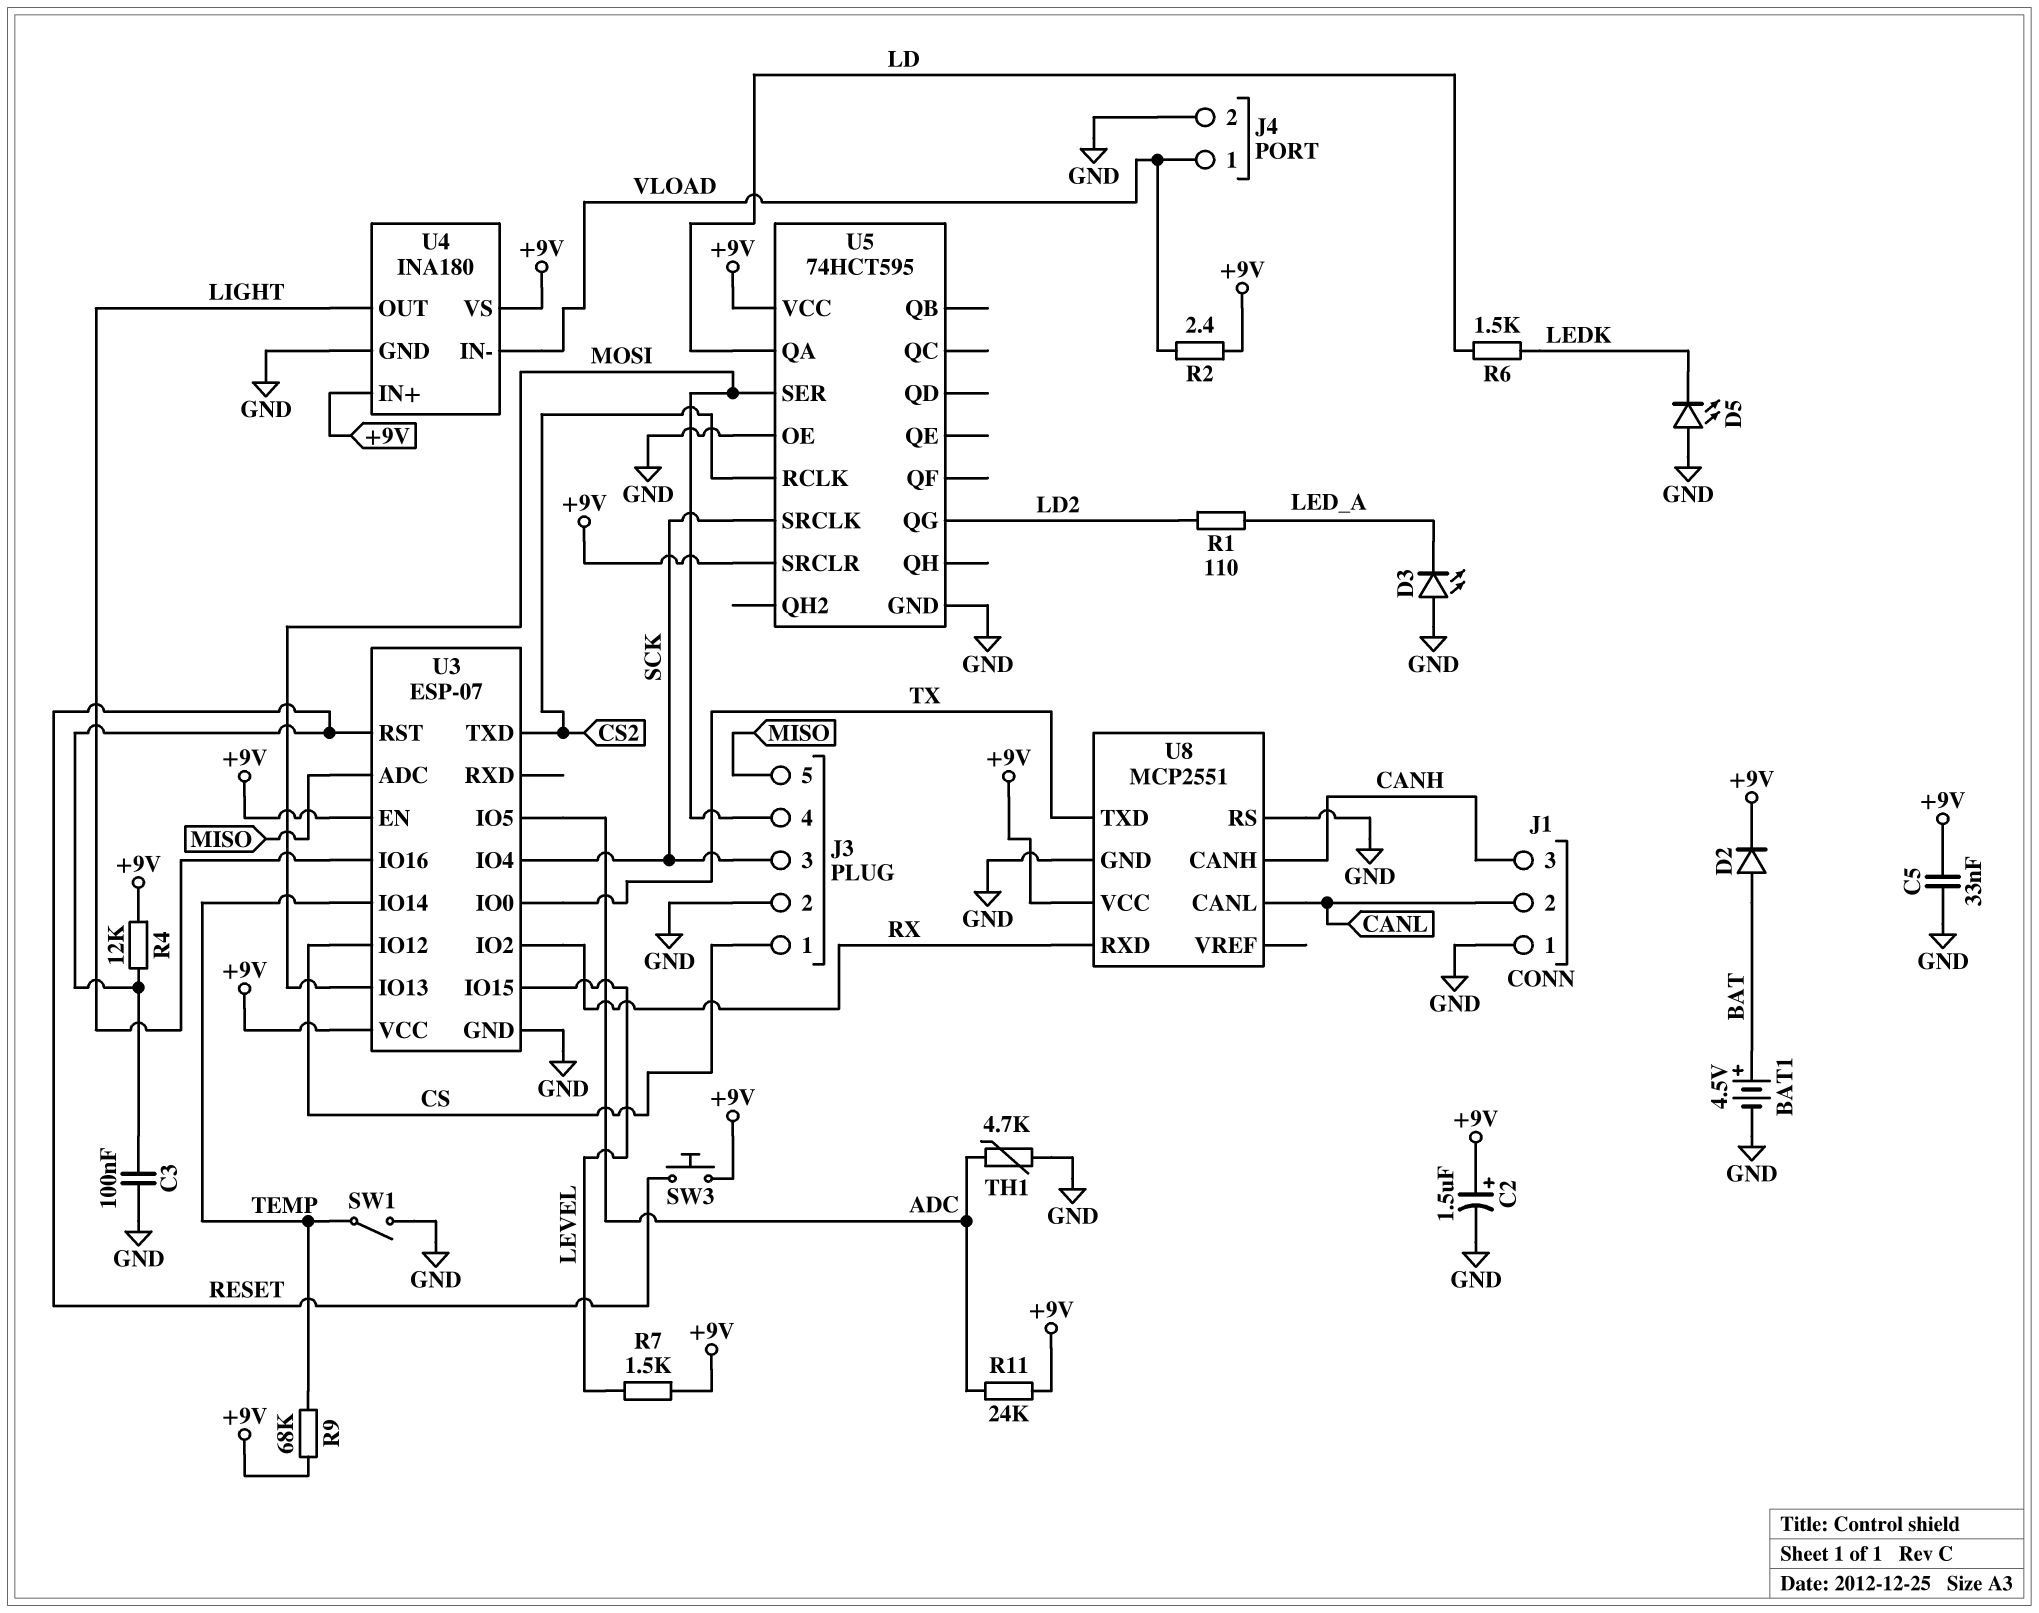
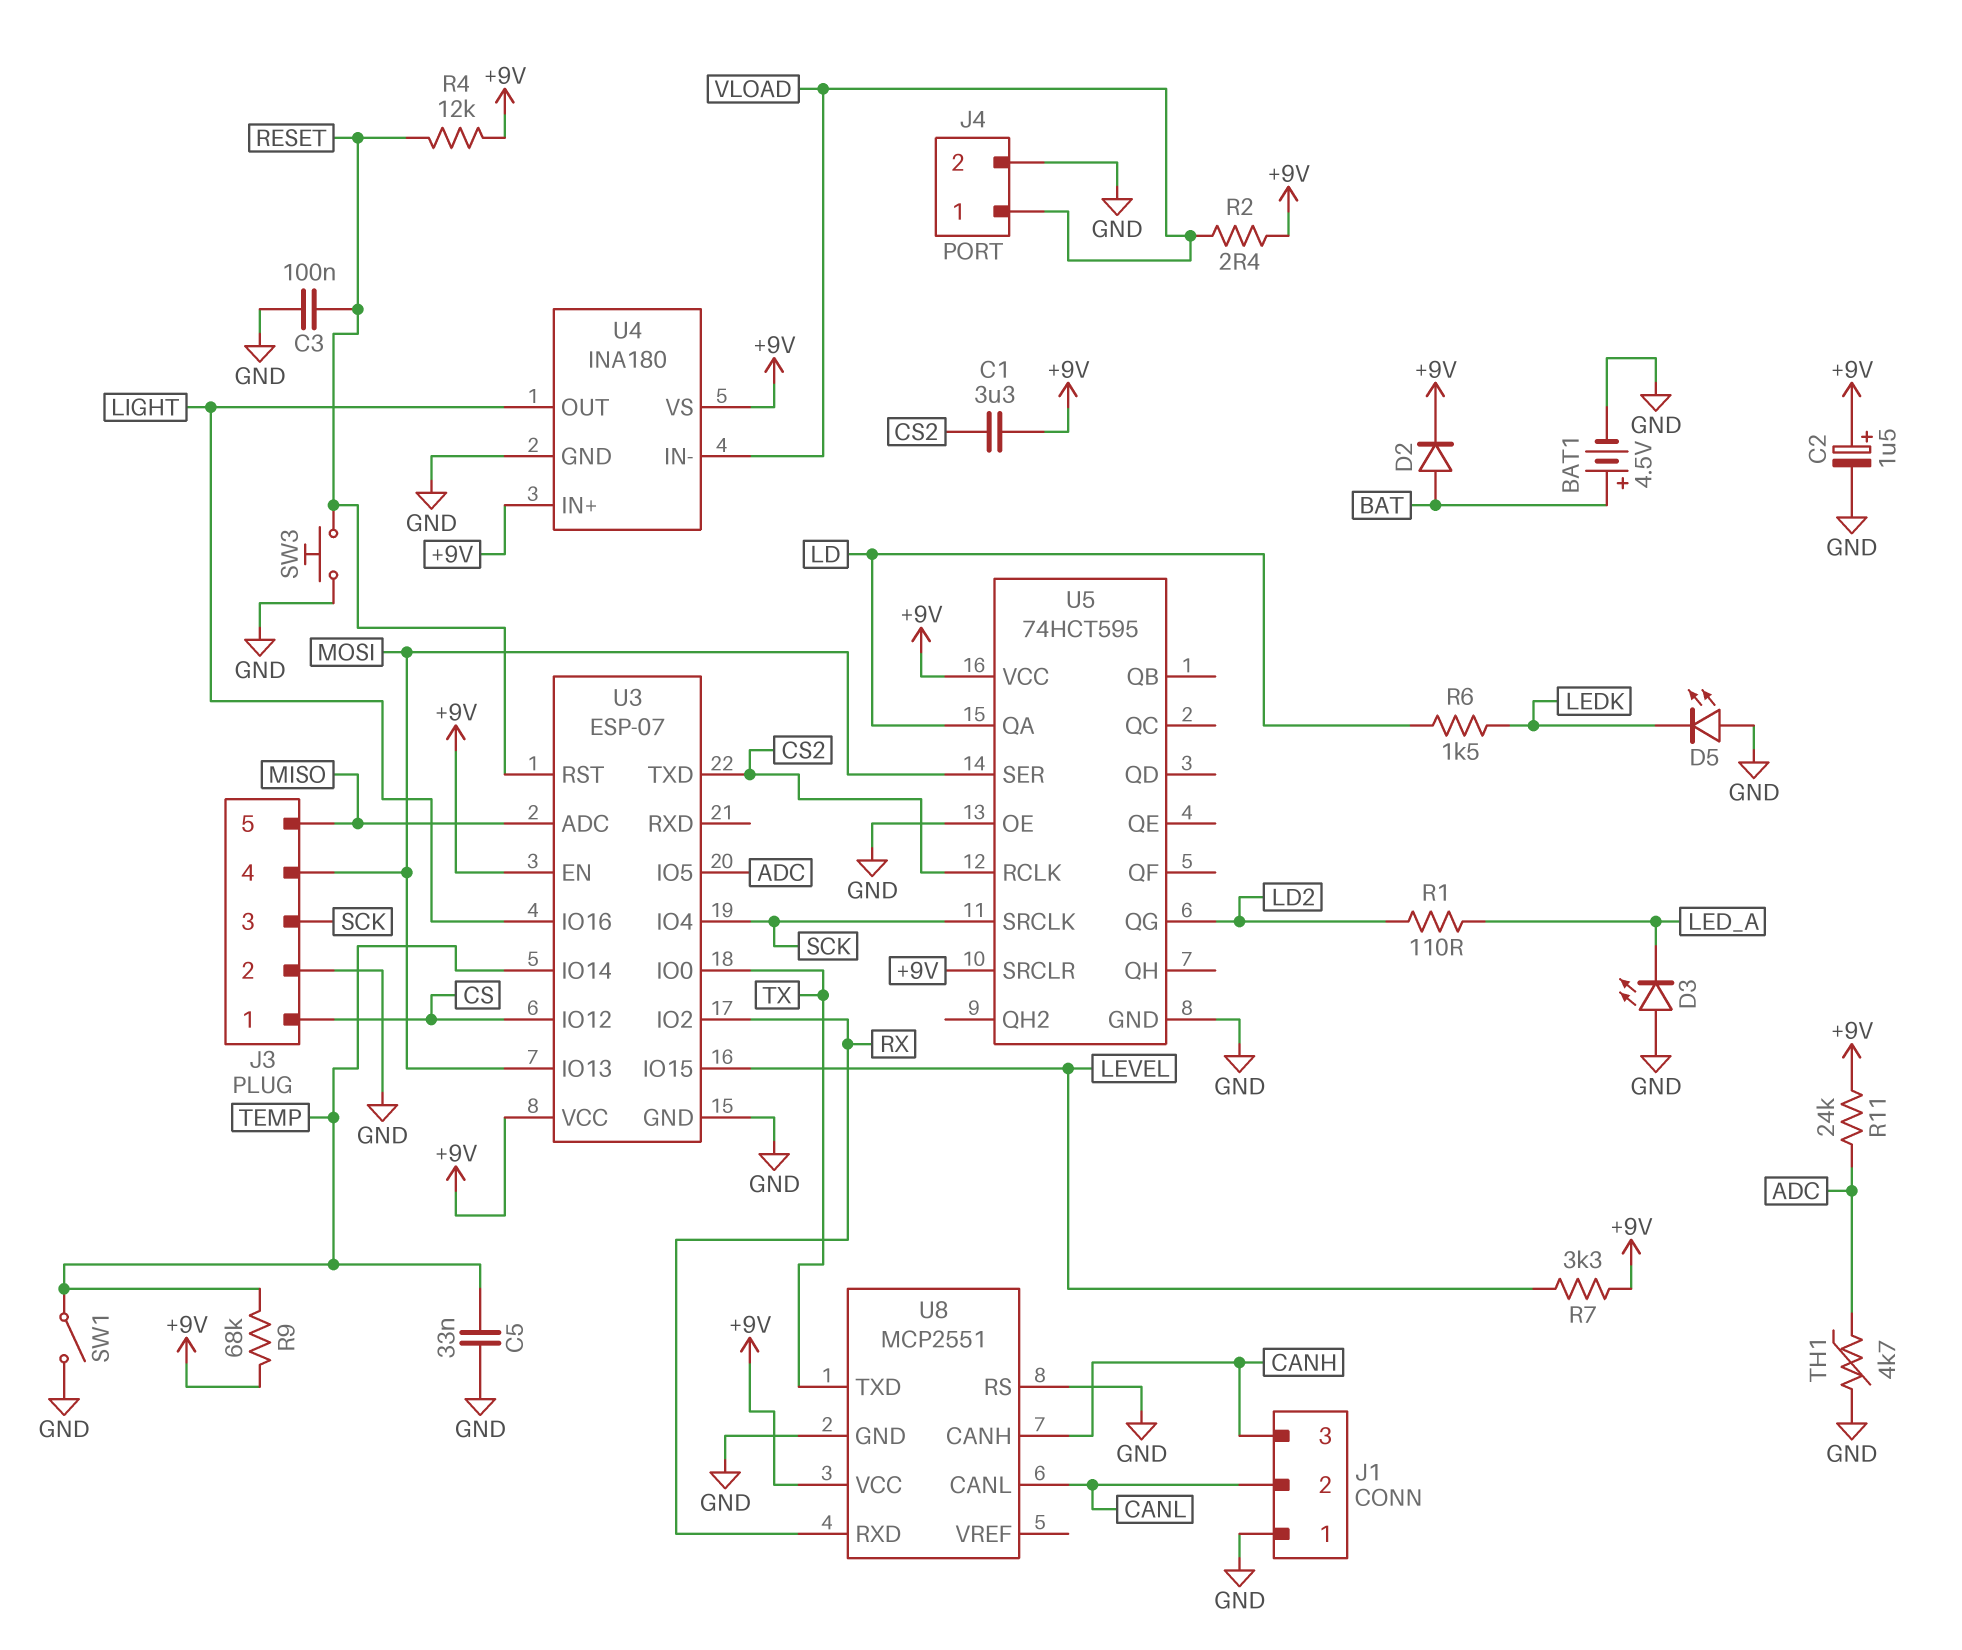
C1: none -> 3.3uF (+9V, CS2)
C5: 33nF (+9V, GND) -> 33nF (GND, TEMP)
R7: 1.5k (+9V, LEVEL) -> 3.3k (+9V, LEVEL)
SW3: button (+9V, RESET) -> button (GND, RESET)

